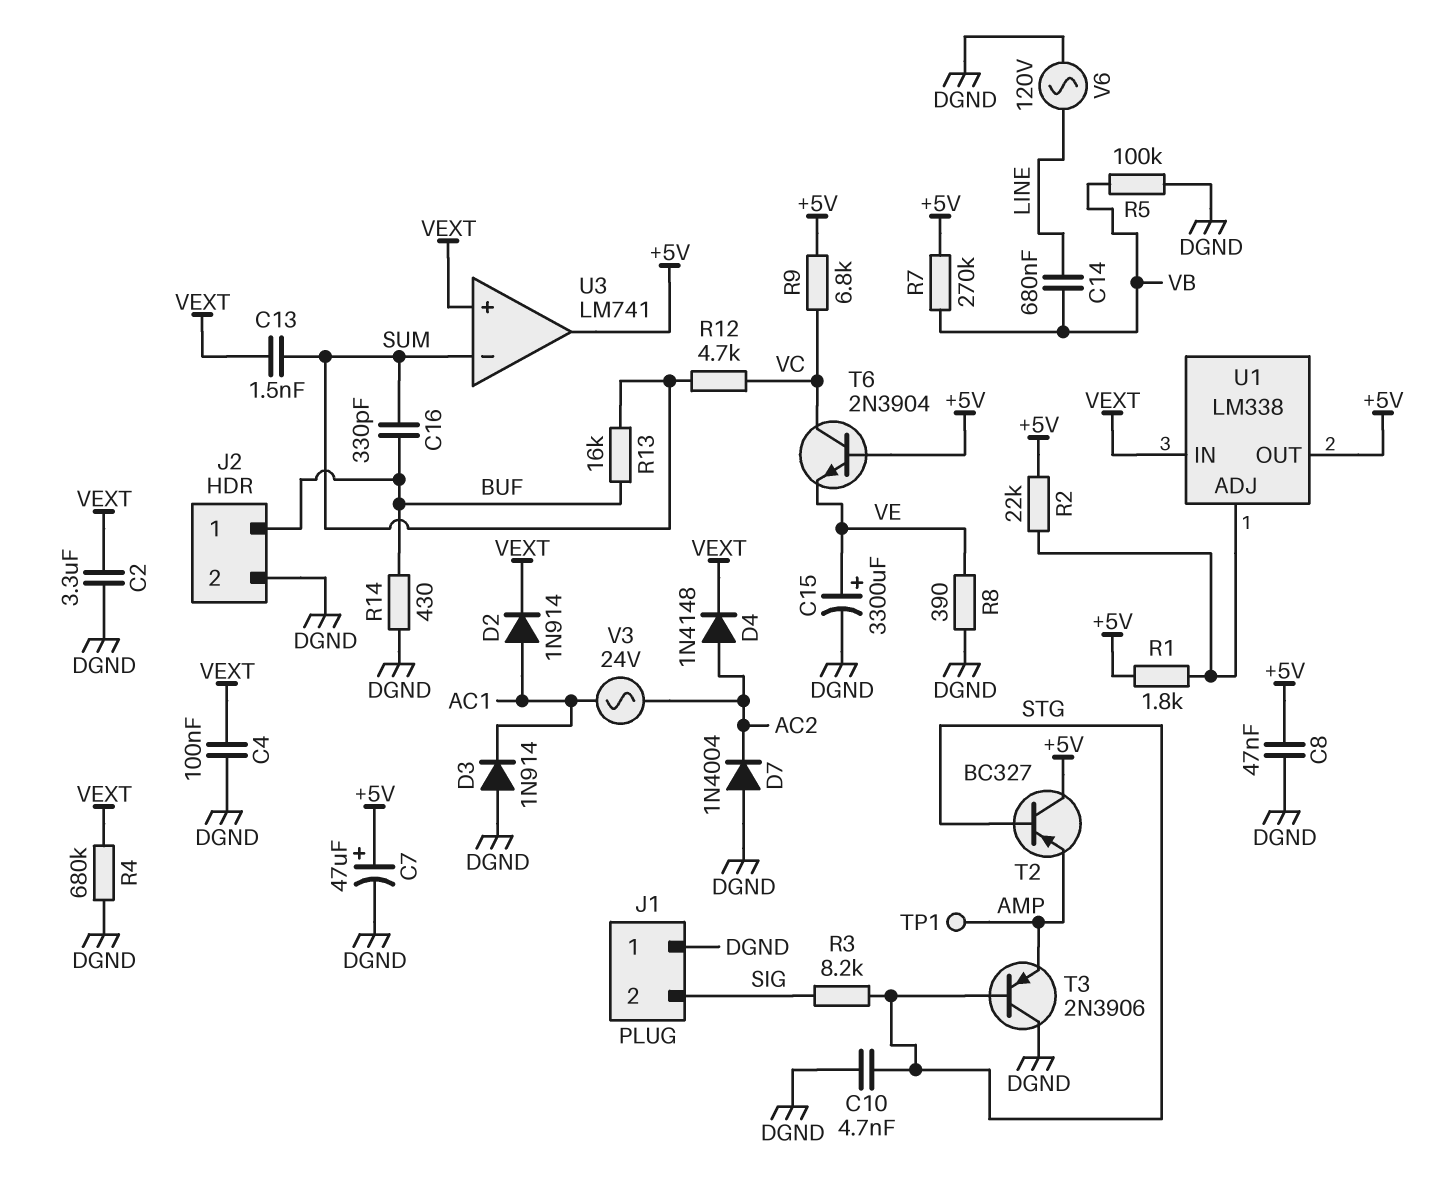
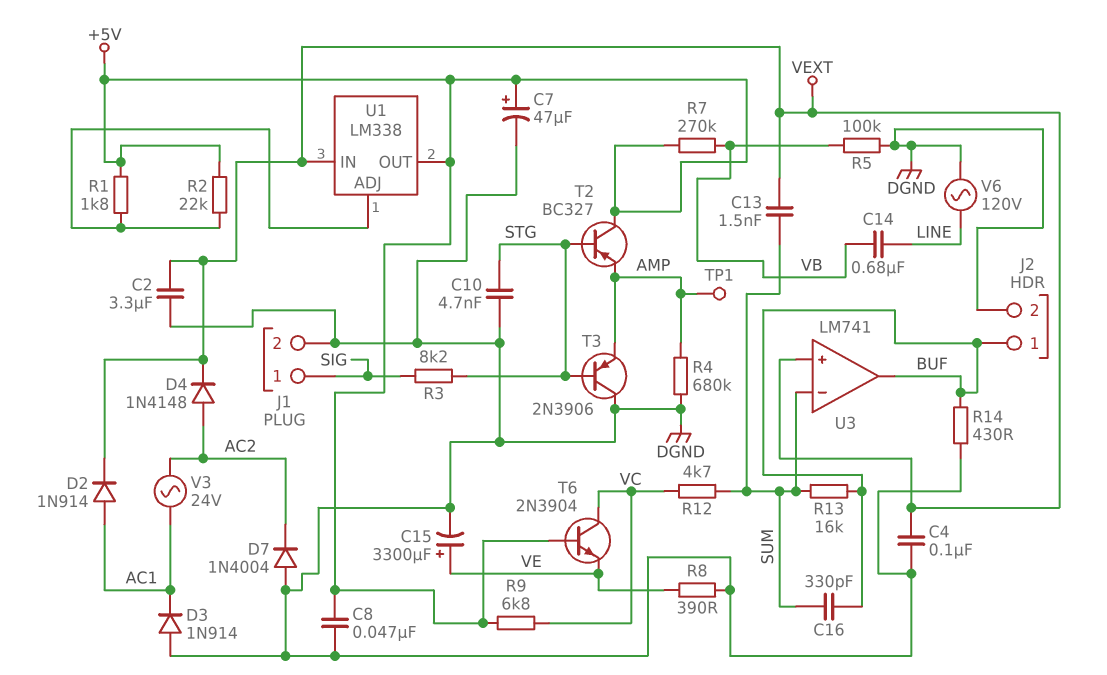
J1 pin 1: DGND -> SIG
J1 pin 2: SIG -> DGND
R4: 680k (DGND, VEXT) -> 680k (AMP, DGND)
U3 pin out: +5V -> BUF

